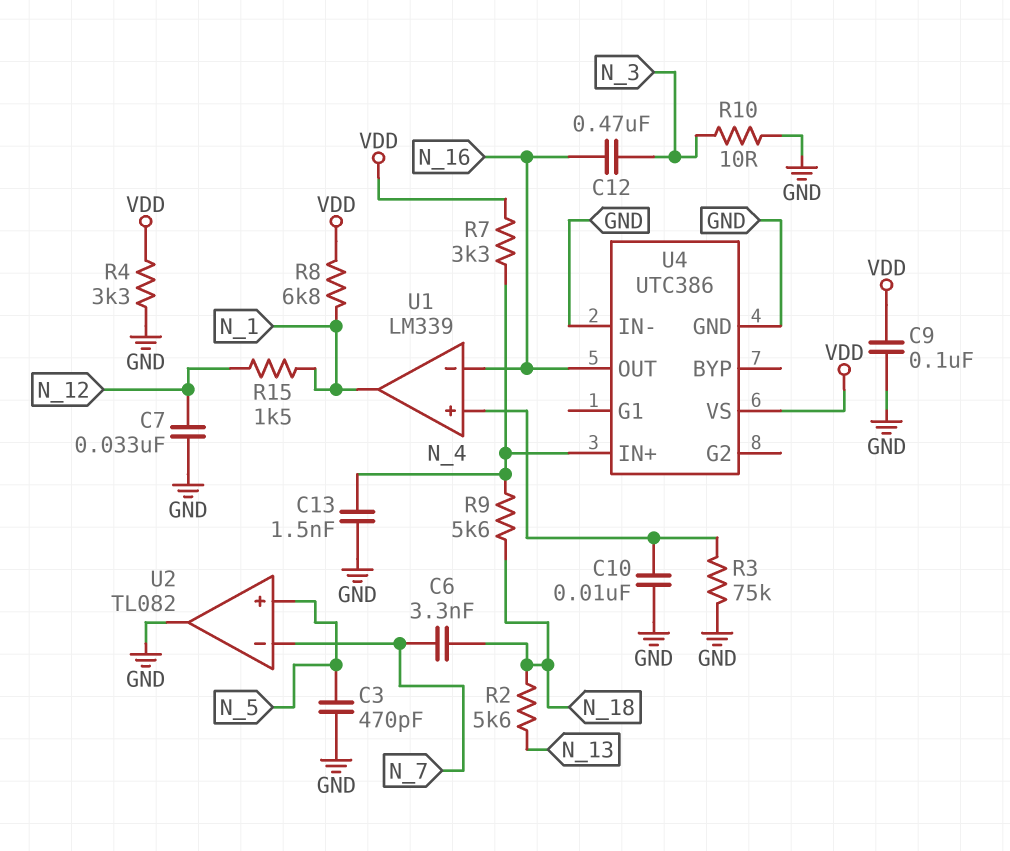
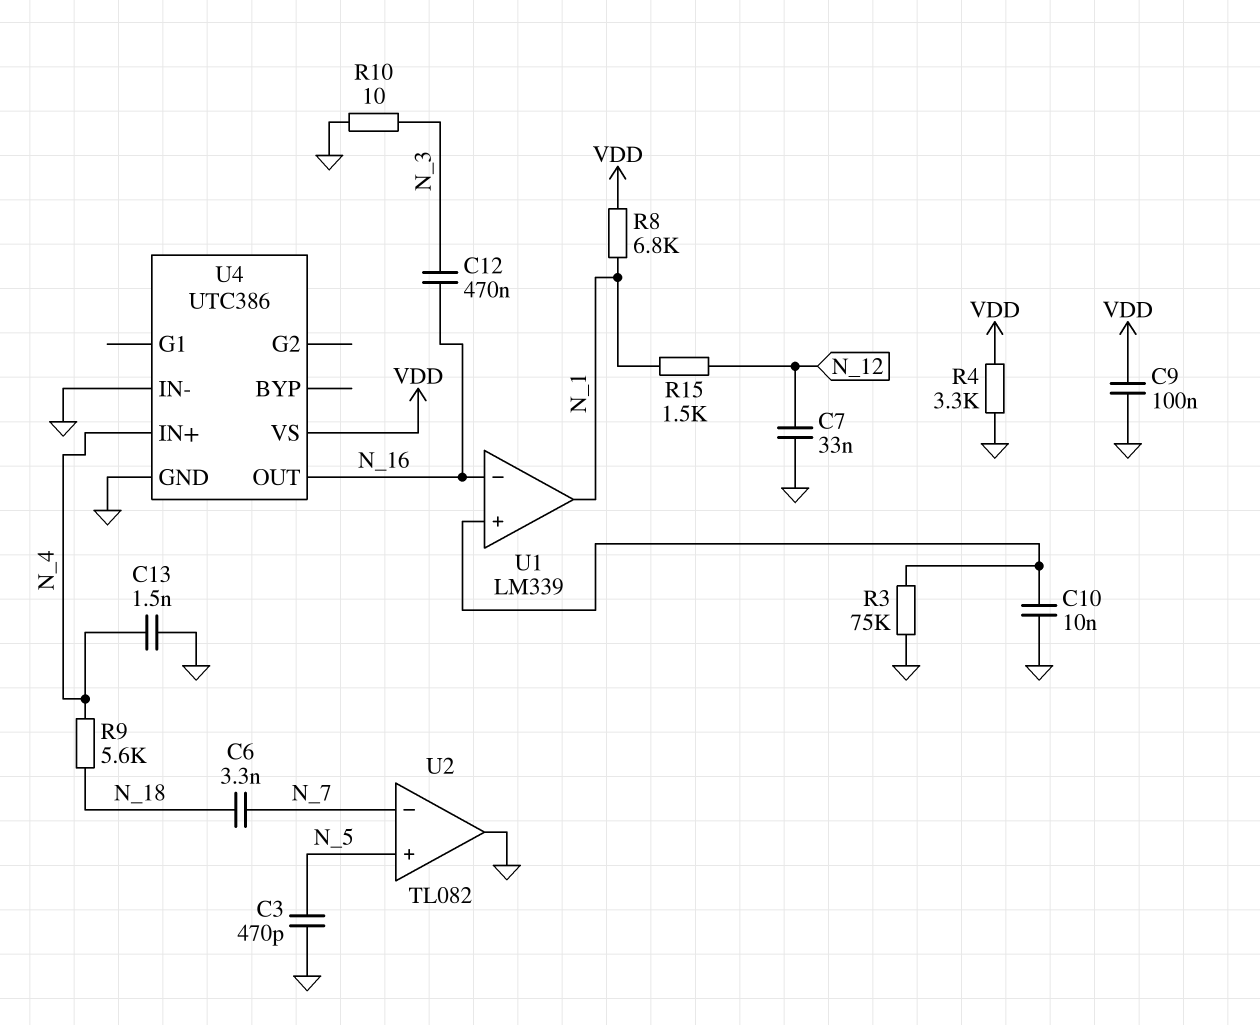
R2: 5.6k (N_13, N_18) -> none
R7: 3.3k (N_4, VDD) -> none

